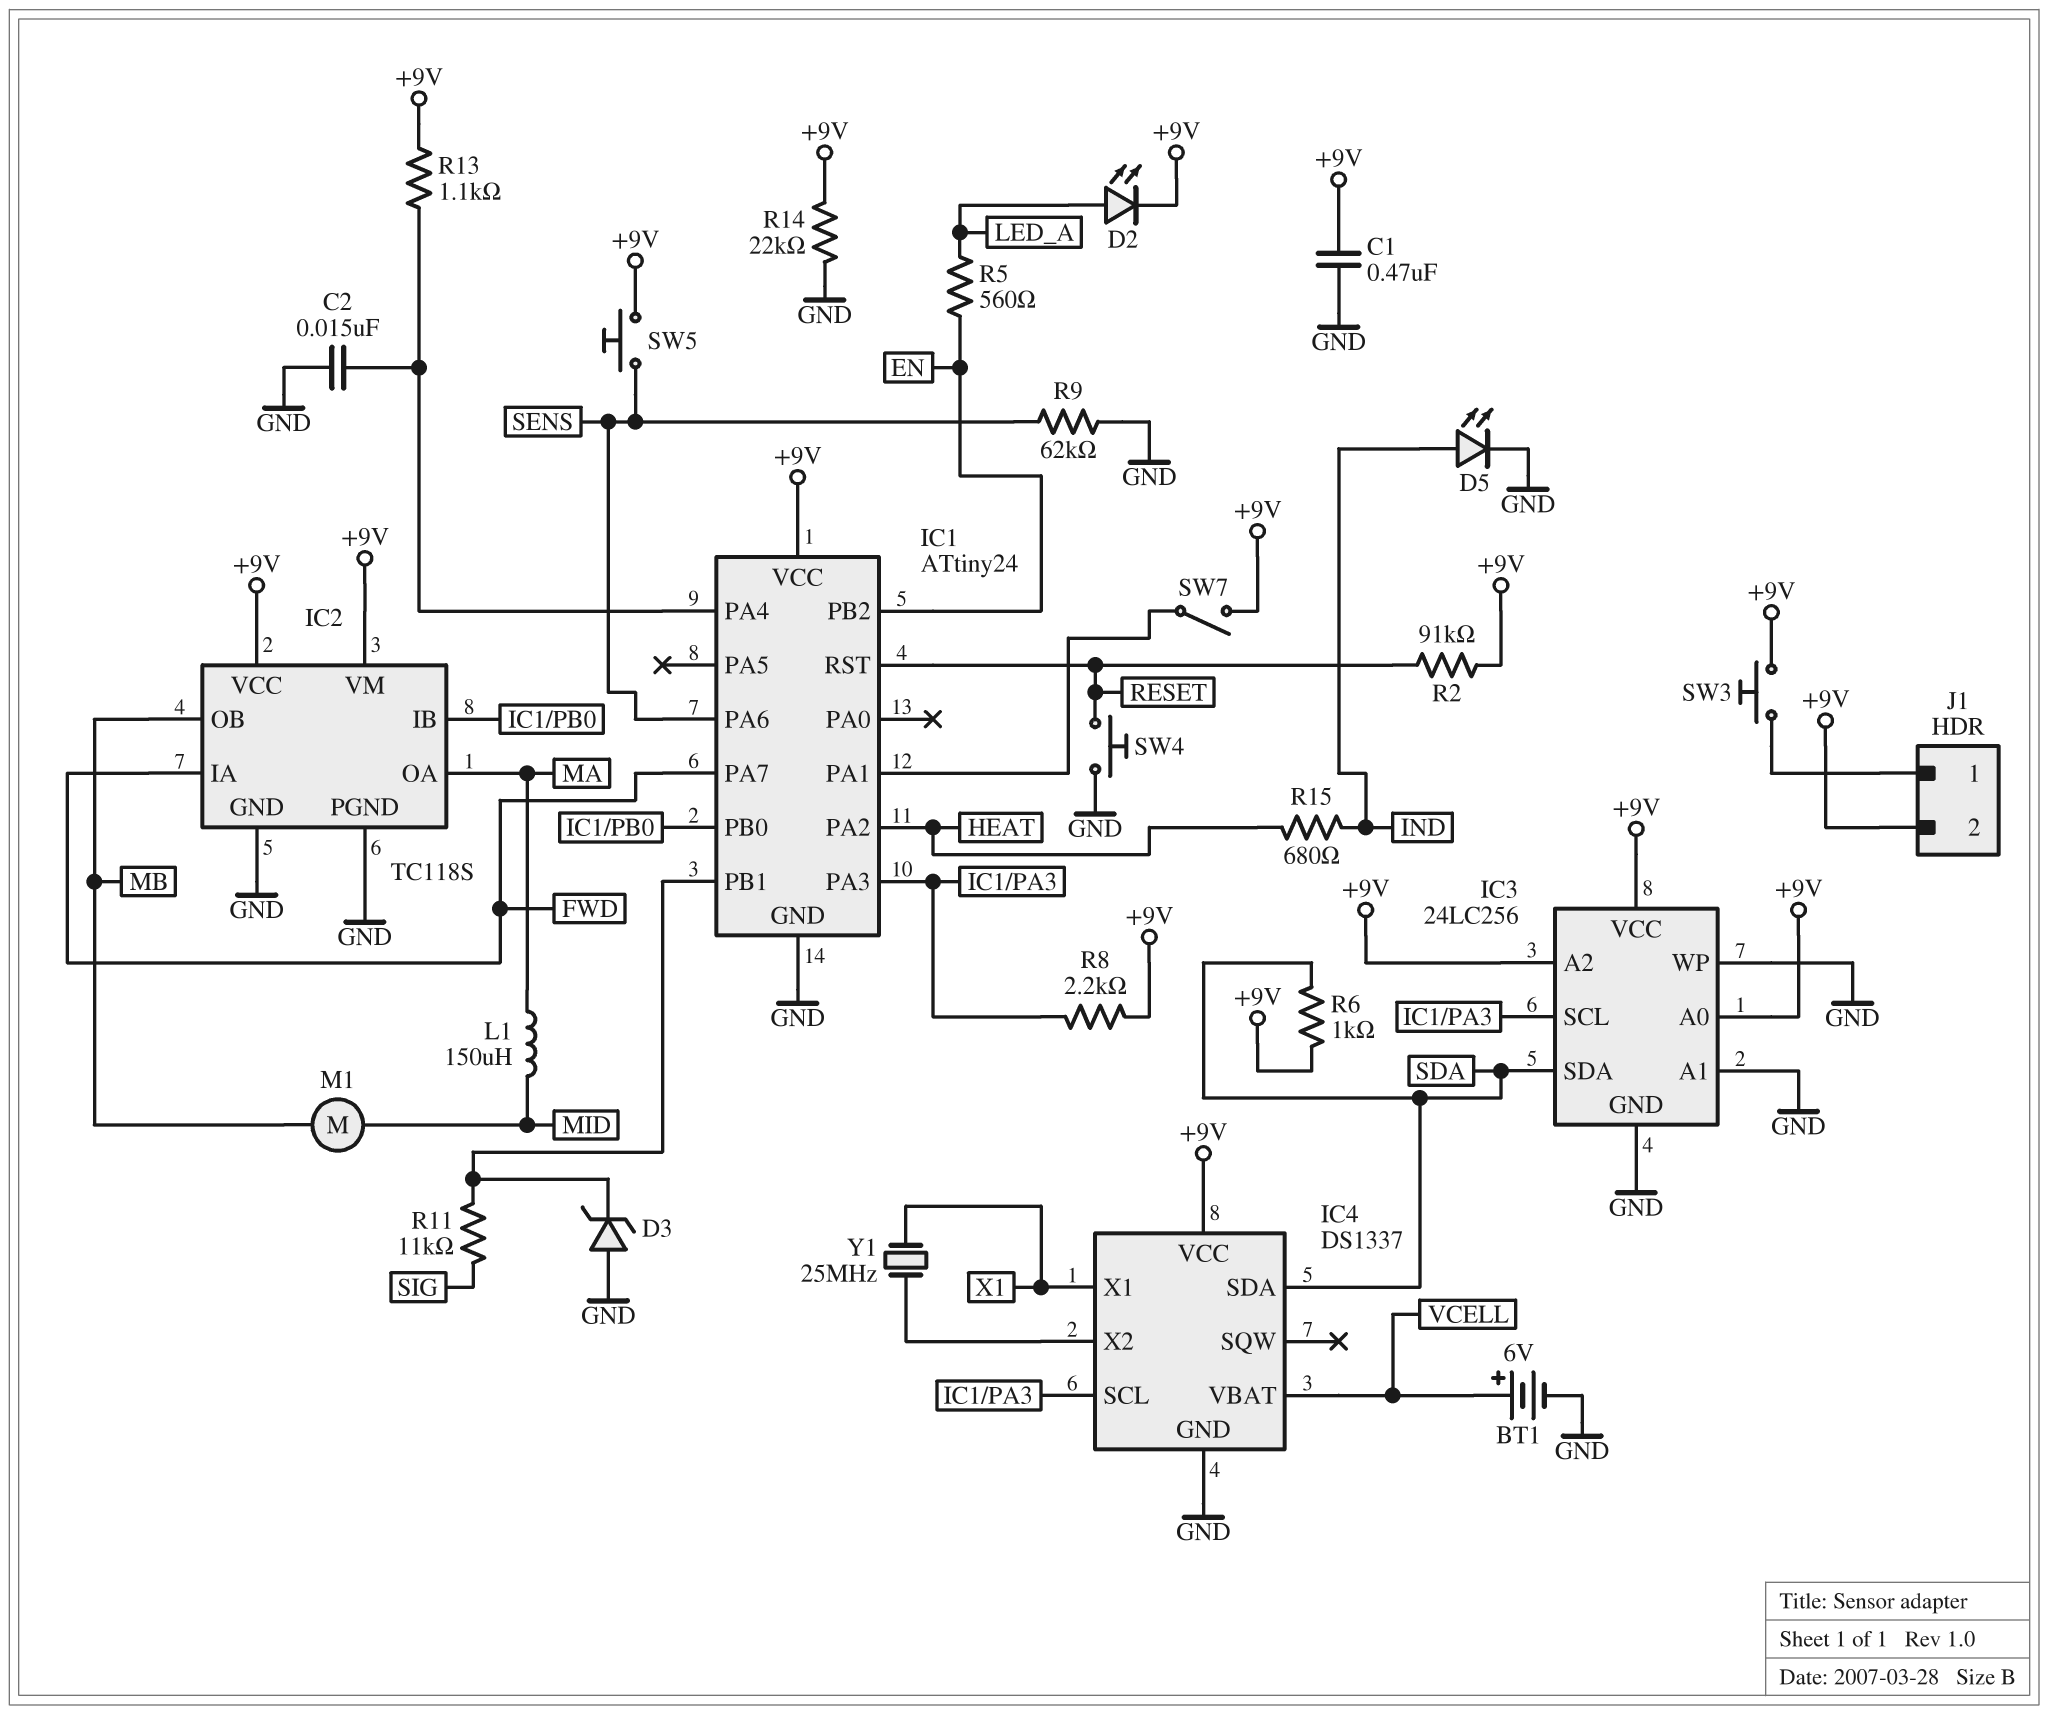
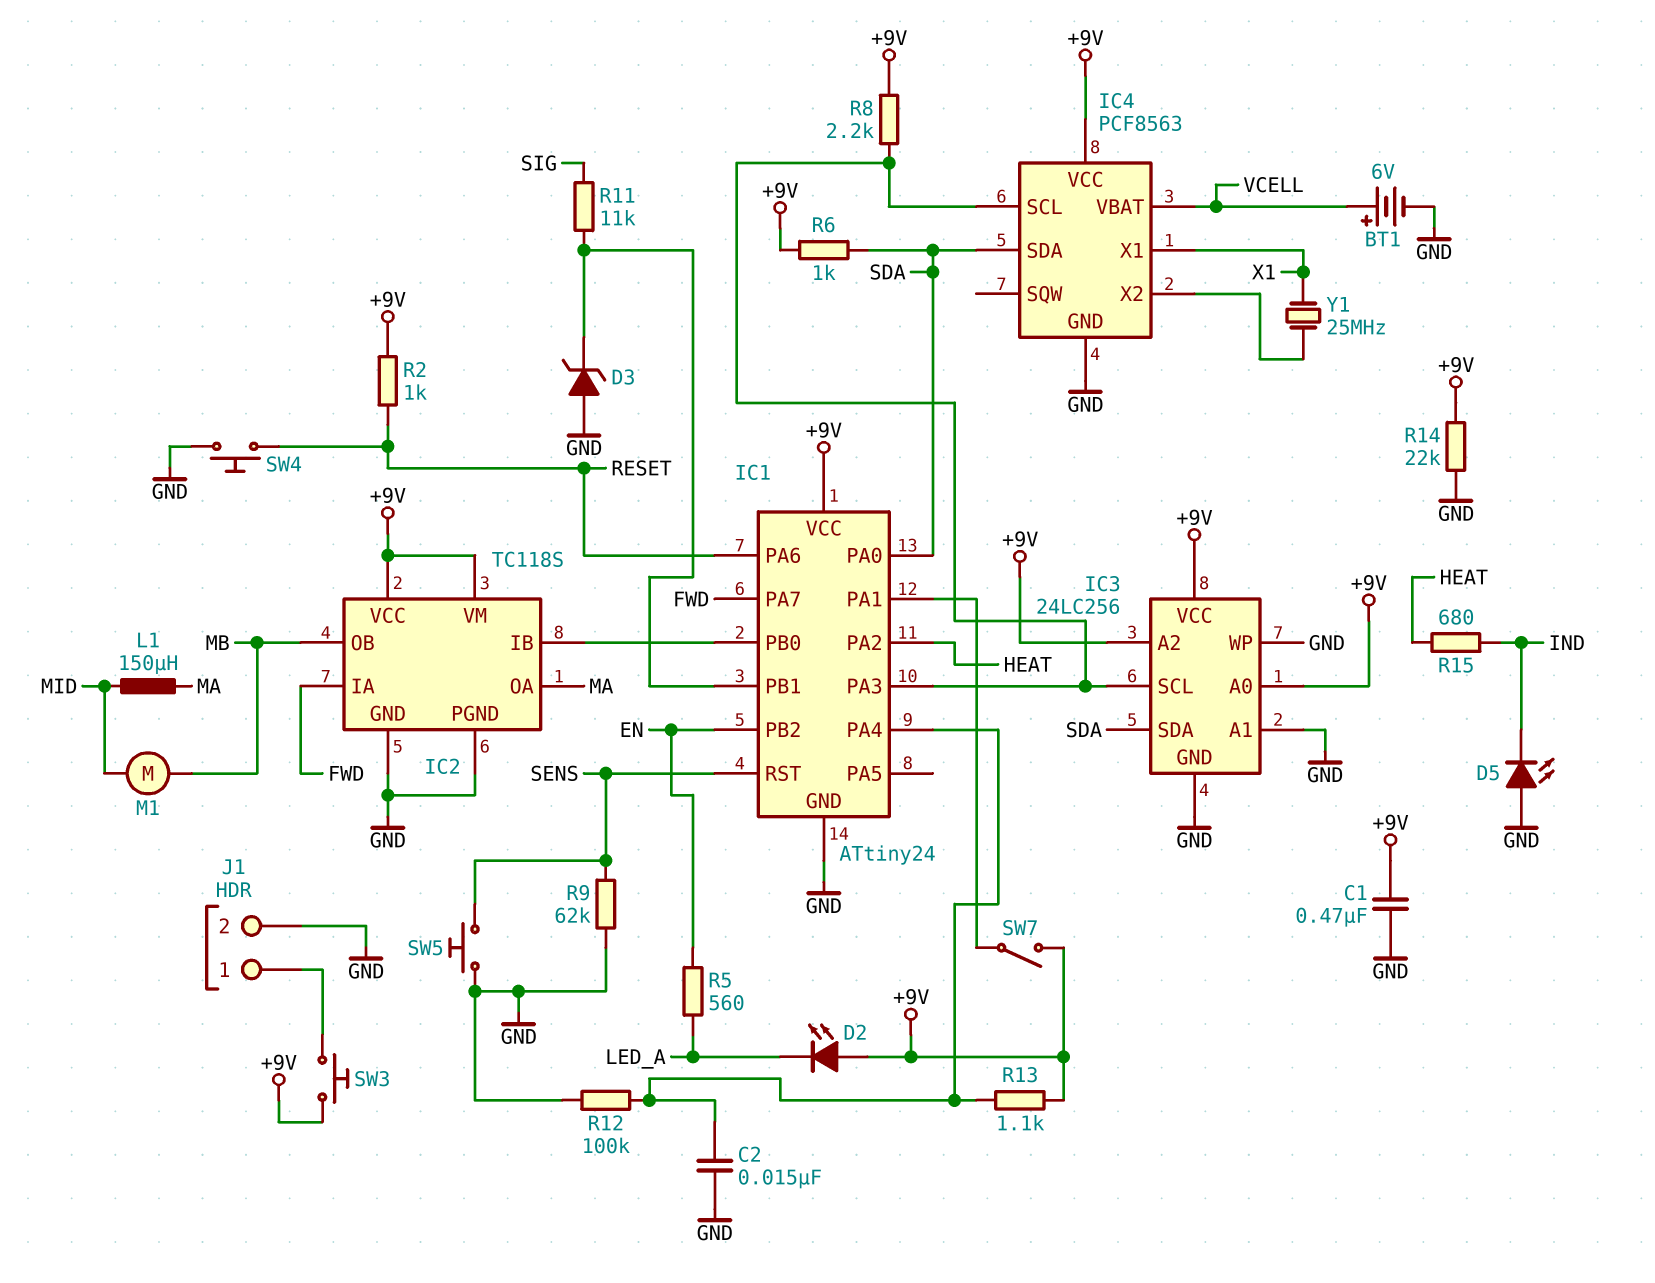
D2: LED (A LED_A, K +9V) -> LED (A +9V, K LED_A)
D5: LED (A IND, K GND) -> LED (A GND, K IND)
IC1 pin PA0: none -> SDA
IC1 pin PA6: SENS -> RESET
IC1 pin RST: RESET -> SENS
IC4: DS1337 -> PCF8563
J1 pin 2: +9V -> GND
R2: 91k (+9V, RESET) -> 1k (+9V, RESET)
R12: none -> 100k (GND, IC1/PA4)
SW5: button (+9V, SENS) -> button (GND, SENS)

